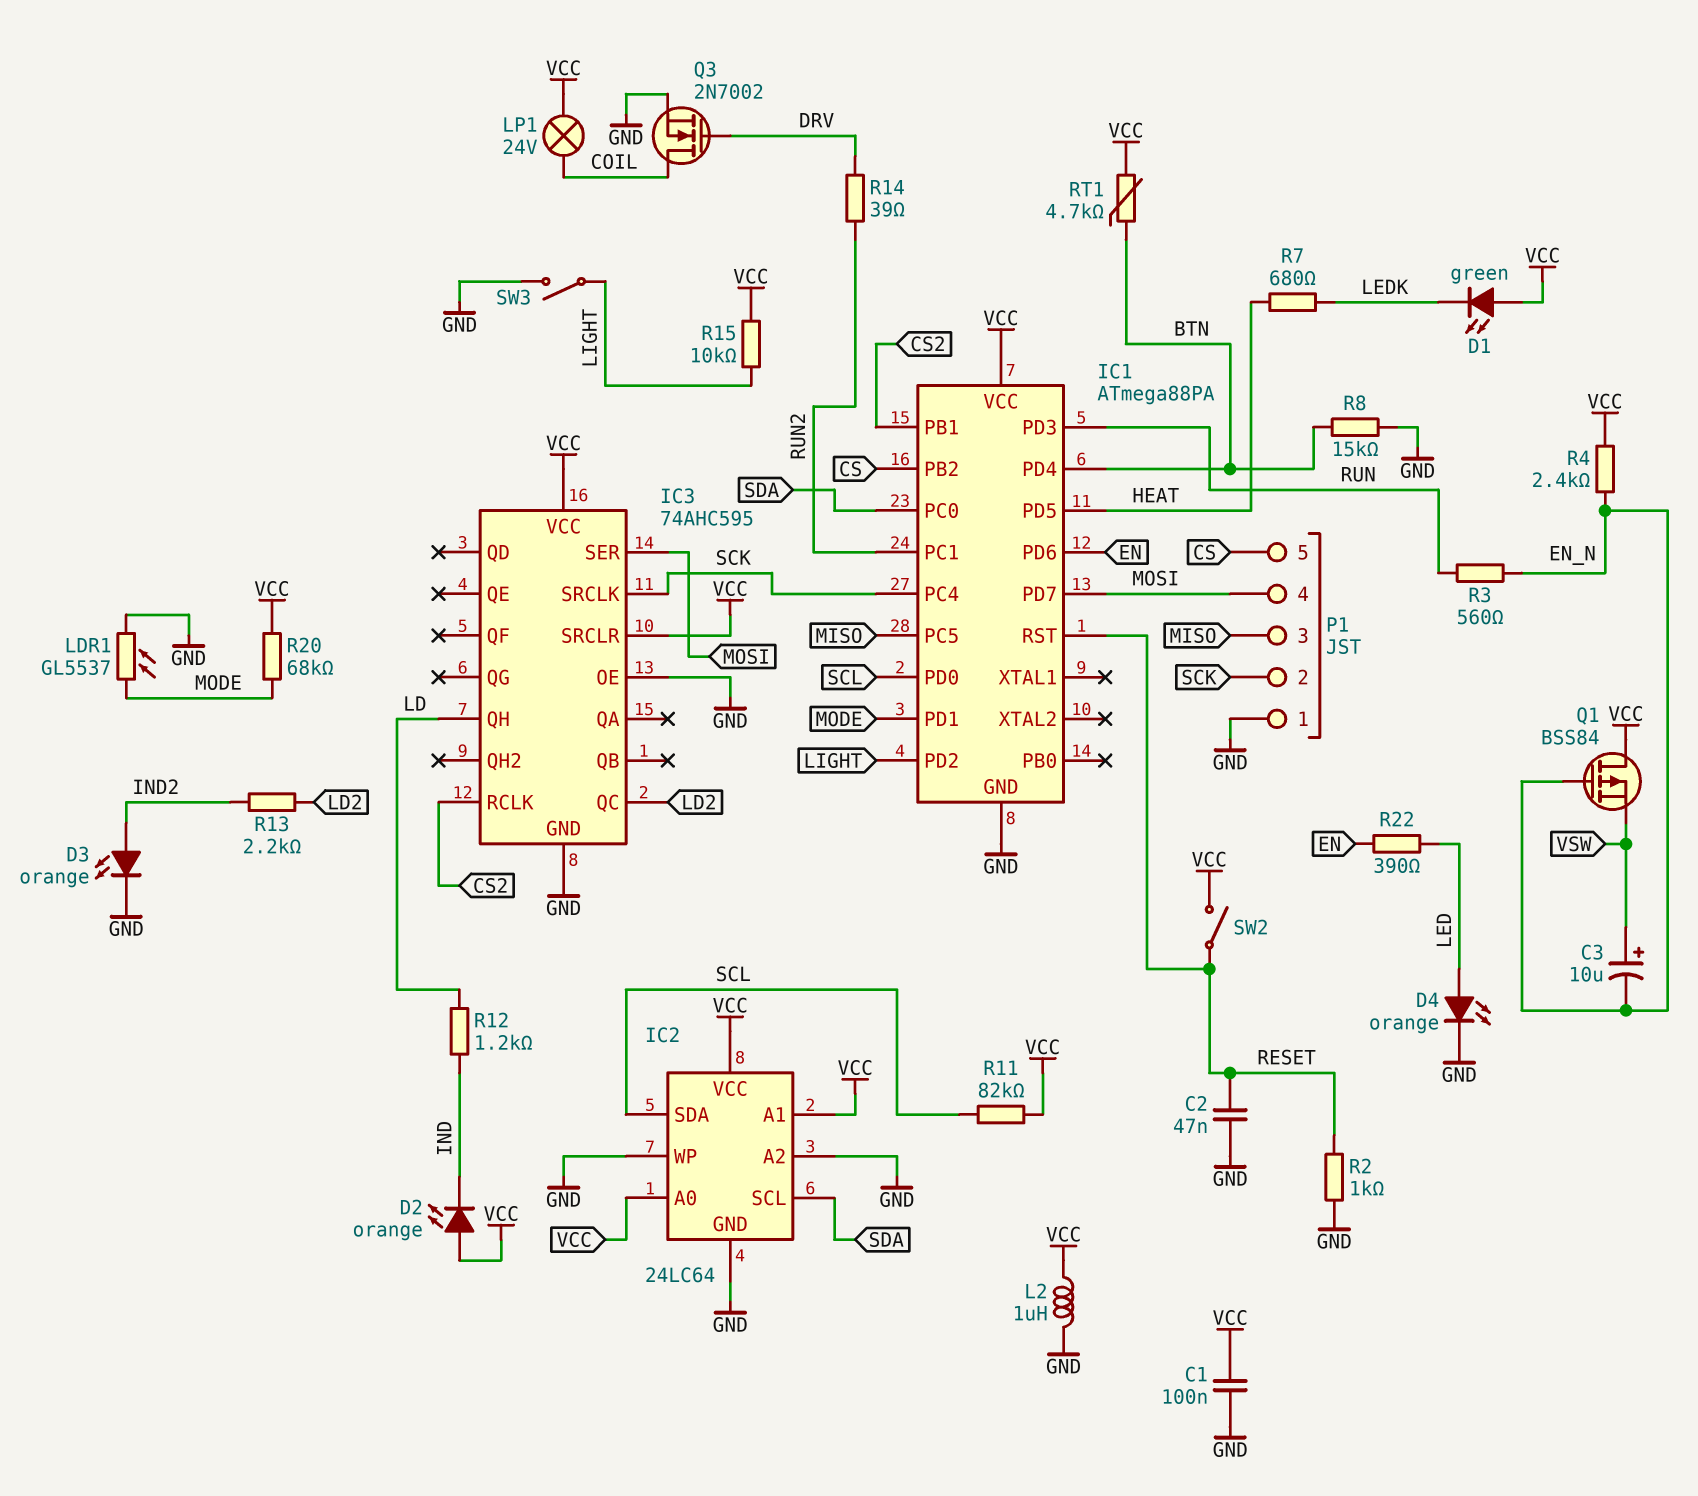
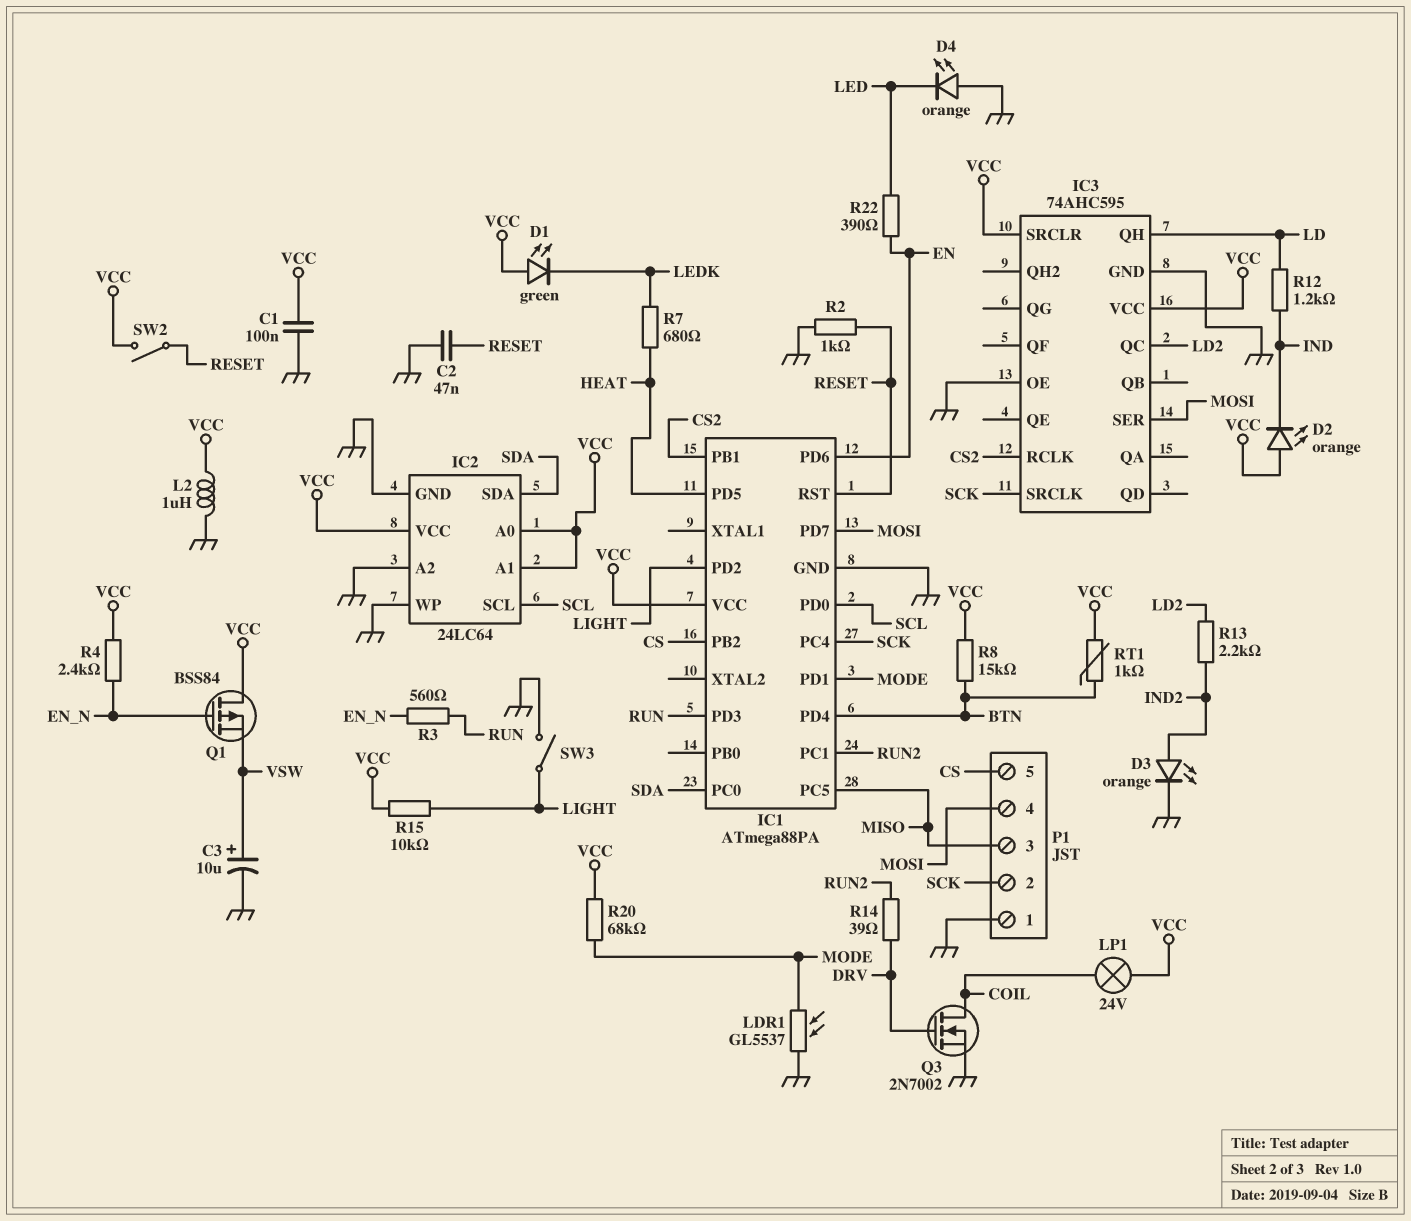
C3: 10uF (plus VSW, minus EN_N) -> 10uF (plus VSW, minus GND)
D4: LED orange (A LED, K GND) -> LED orange (A GND, K LED)
IC2 pin SCL: SDA -> SCL
IC2 pin SDA: SCL -> SDA
R8: 15k (BTN, GND) -> 15k (BTN, VCC)
R11: 82k (SCL, VCC) -> none
RT1: 4.7k (BTN, VCC) -> 1k (BTN, VCC)

